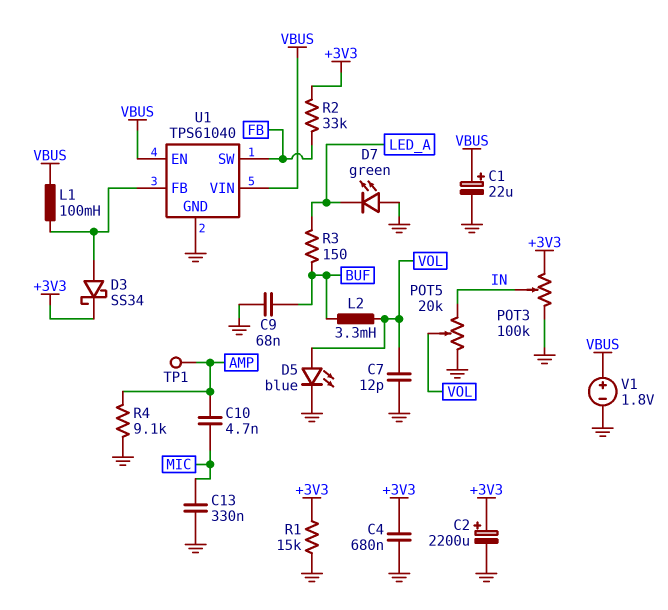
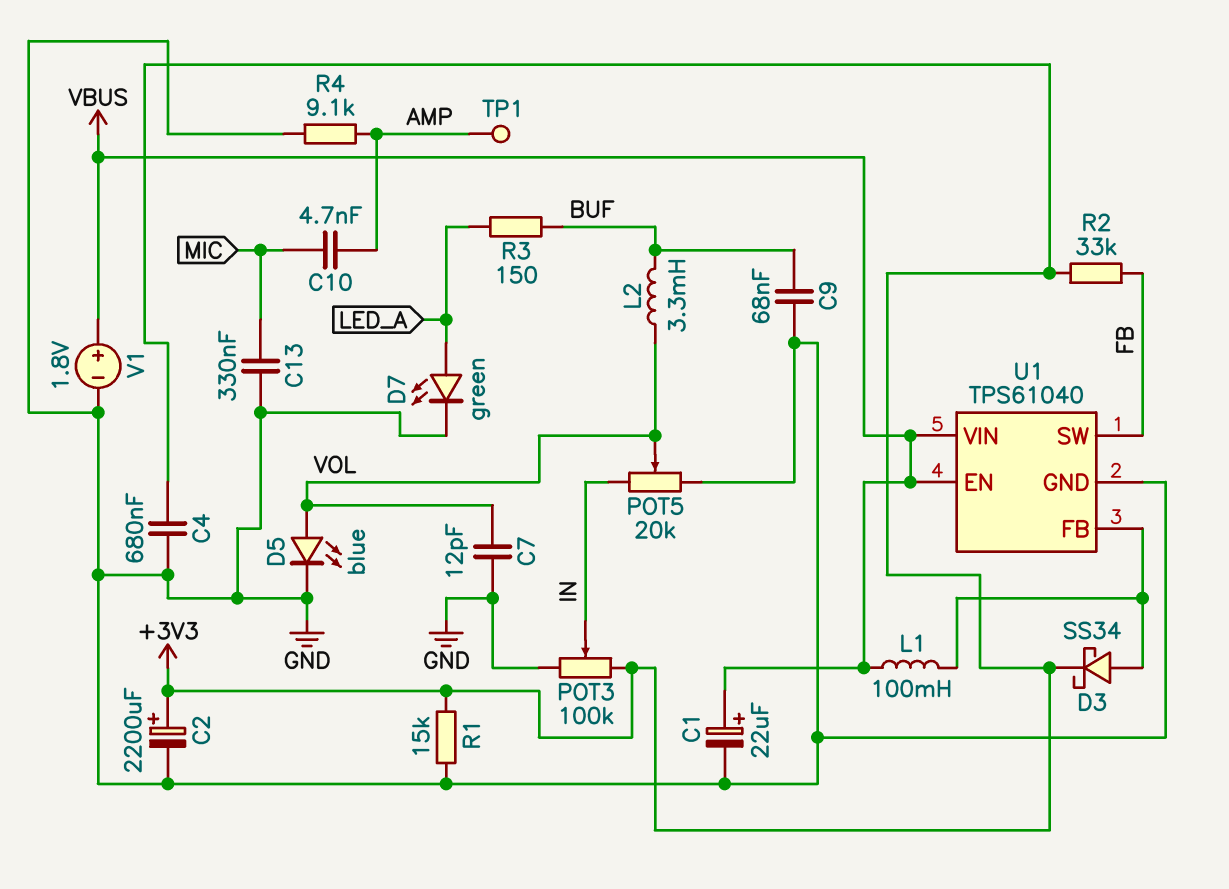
D7: LED green (A GND, K LED_A) -> LED green (A LED_A, K GND)

